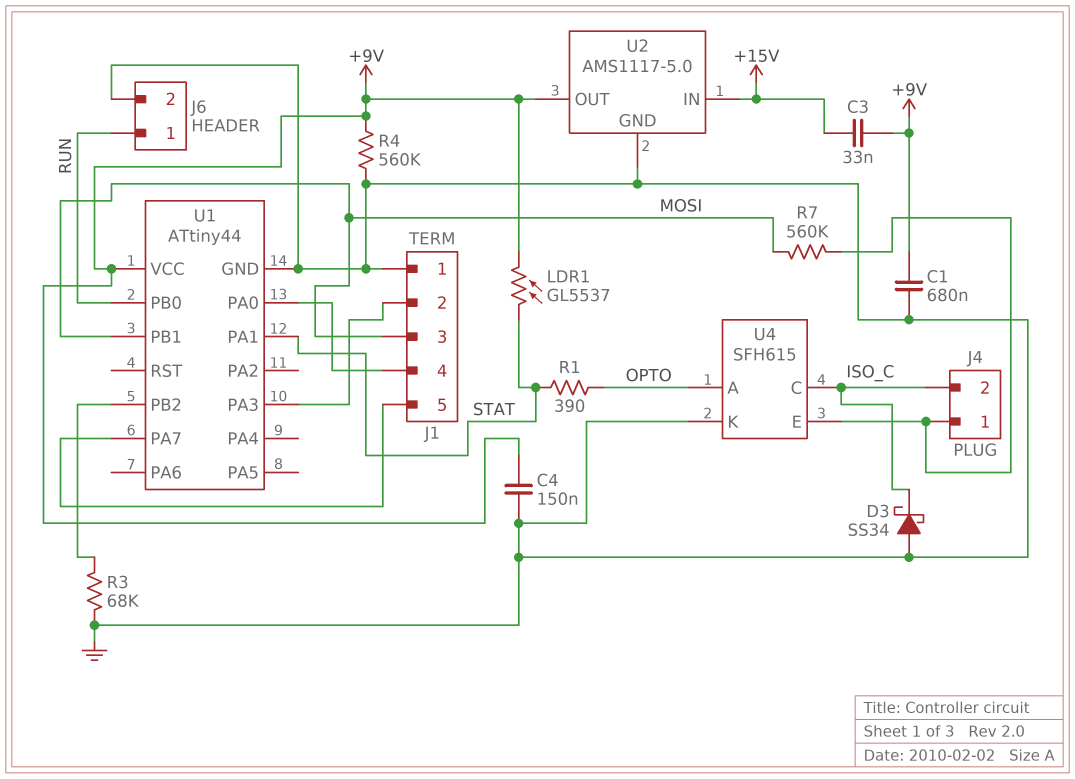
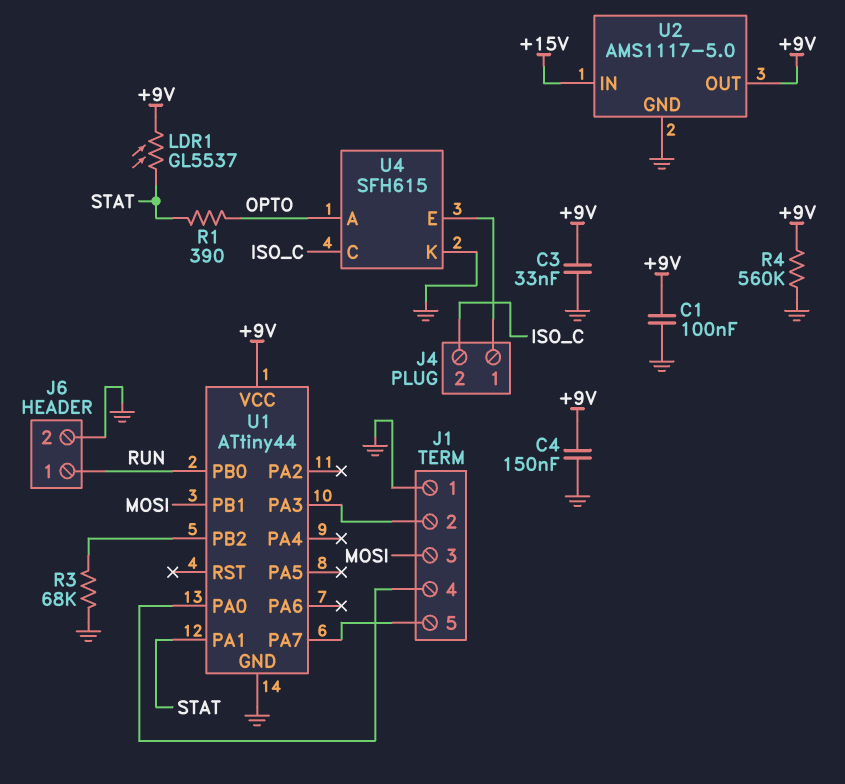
C1: 680nF (+9V, GND) -> 100nF (+9V, GND)
C3: 33nF (+9V, +15V) -> 33nF (+9V, GND)
D3: schottky SS34 (A GND, K ISO_C) -> none
R7: 560k (J4/1, MOSI) -> none

